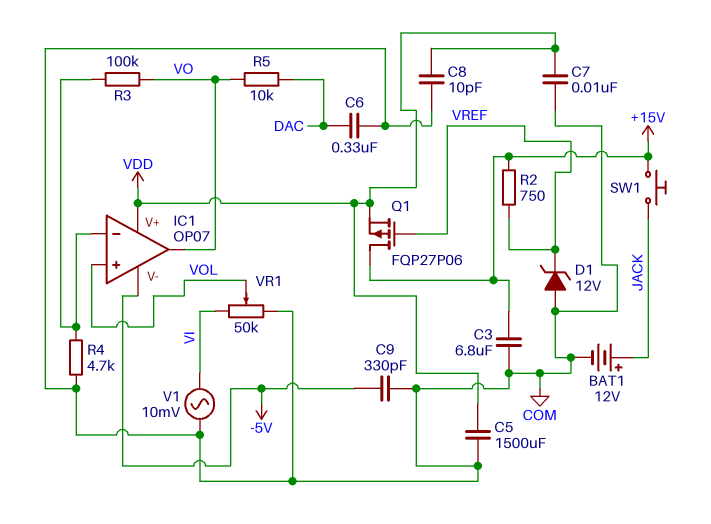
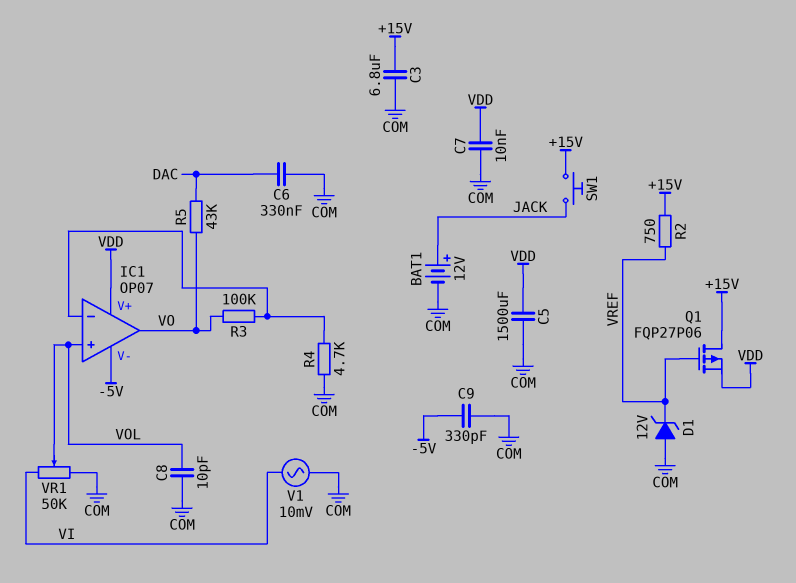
C8: 10pF (COM, VDD) -> 10pF (COM, VOL)
R5: 10k (DAC, VO) -> 43k (DAC, VO)

